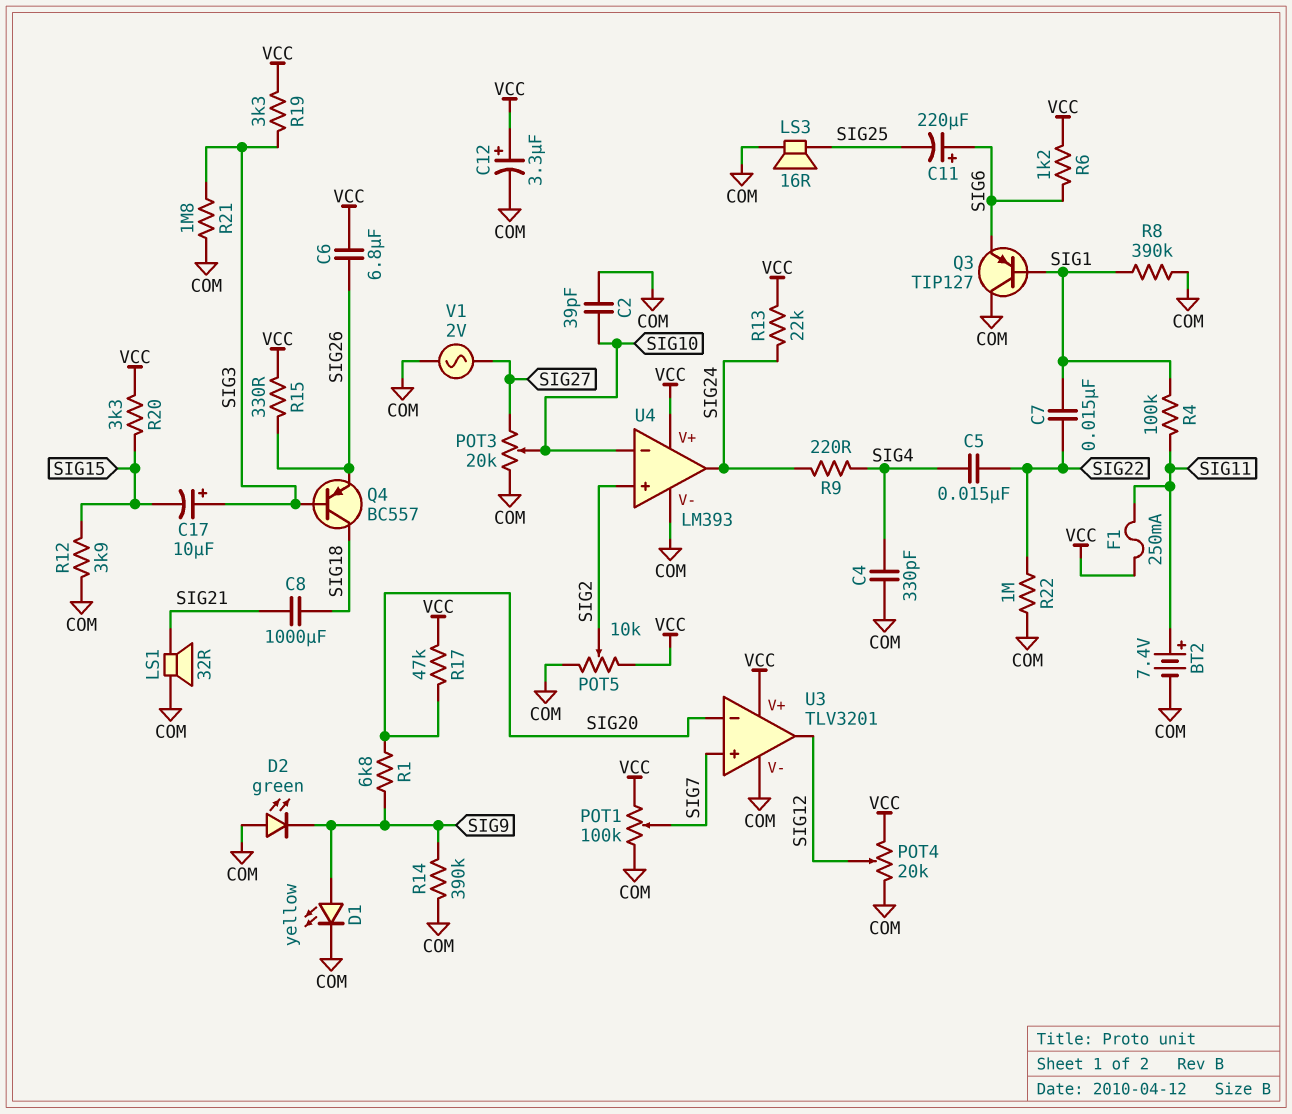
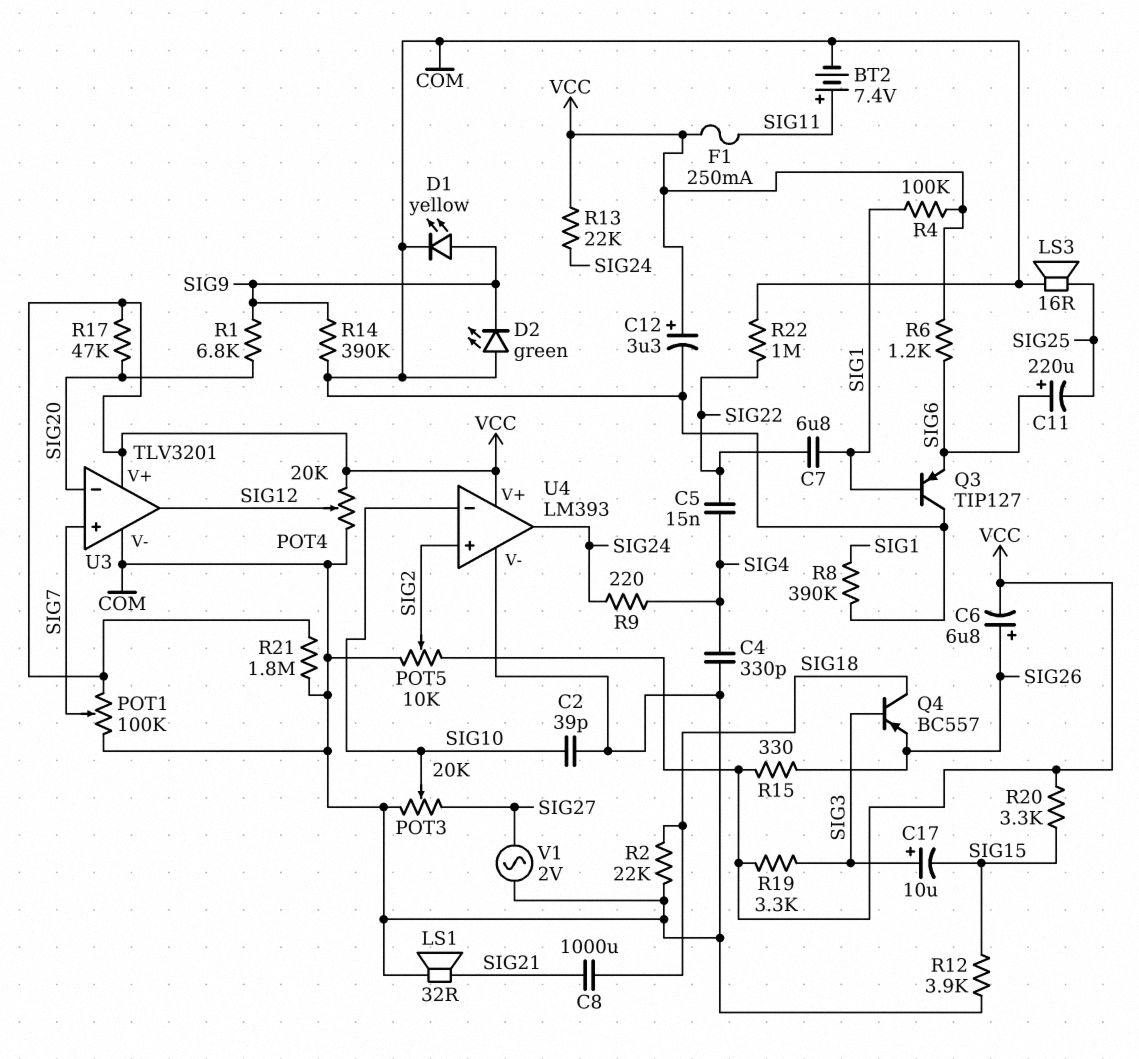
C6: 6.8uF (SIG26, VCC) -> 6.8uF (plus SIG26, minus VCC)
C7: 15nF (SIG1, SIG22) -> 6.8uF (SIG1, SIG22)
R2: none -> 22k (COM, SIG18)
R4: 100k (SIG1, SIG11) -> 100k (SIG1, VCC)
R21: 1.8M (COM, SIG3) -> 1.8M (COM, VCC)

